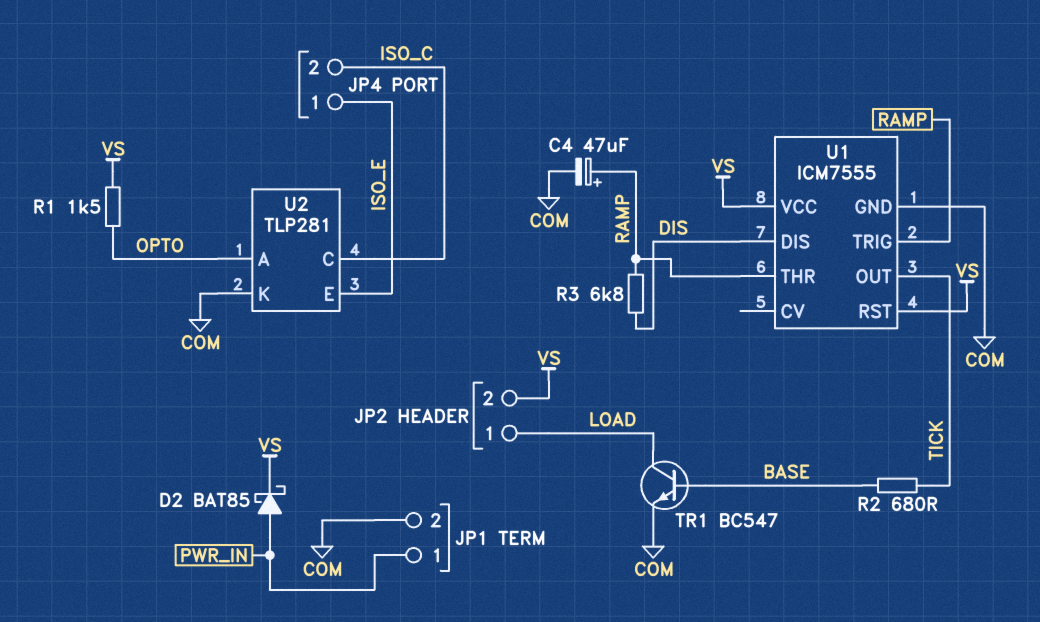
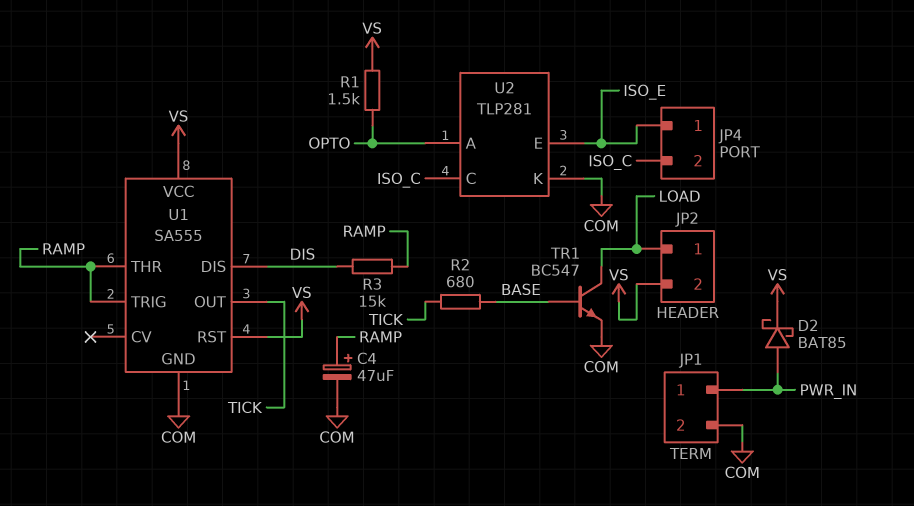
R3: 6.8k (DIS, RAMP) -> 15k (DIS, RAMP)
U1: ICM7555 -> SA555

